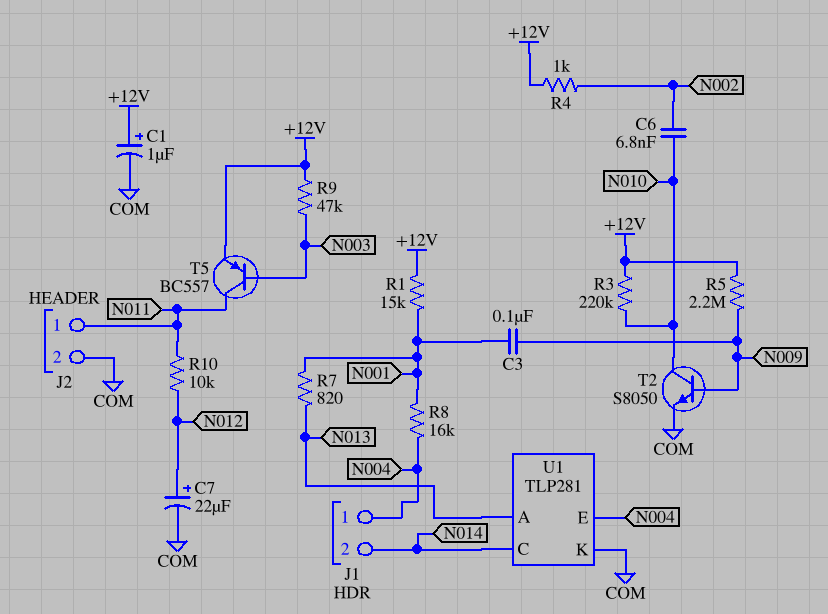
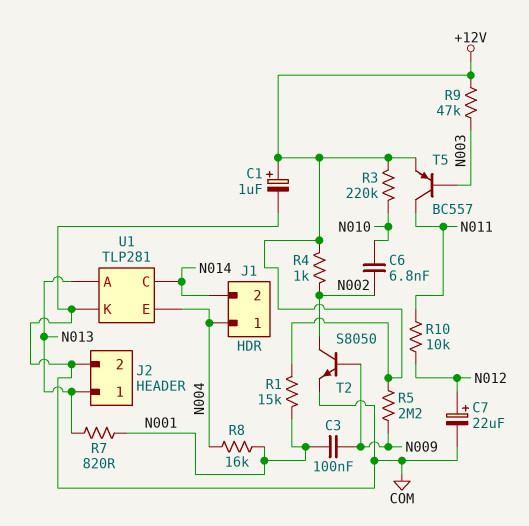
J2 pin 1: N011 -> N013
T2: NPN S8050 (B N009, C N010, E COM) -> NPN S8050 (B N009, C N002, E COM)

